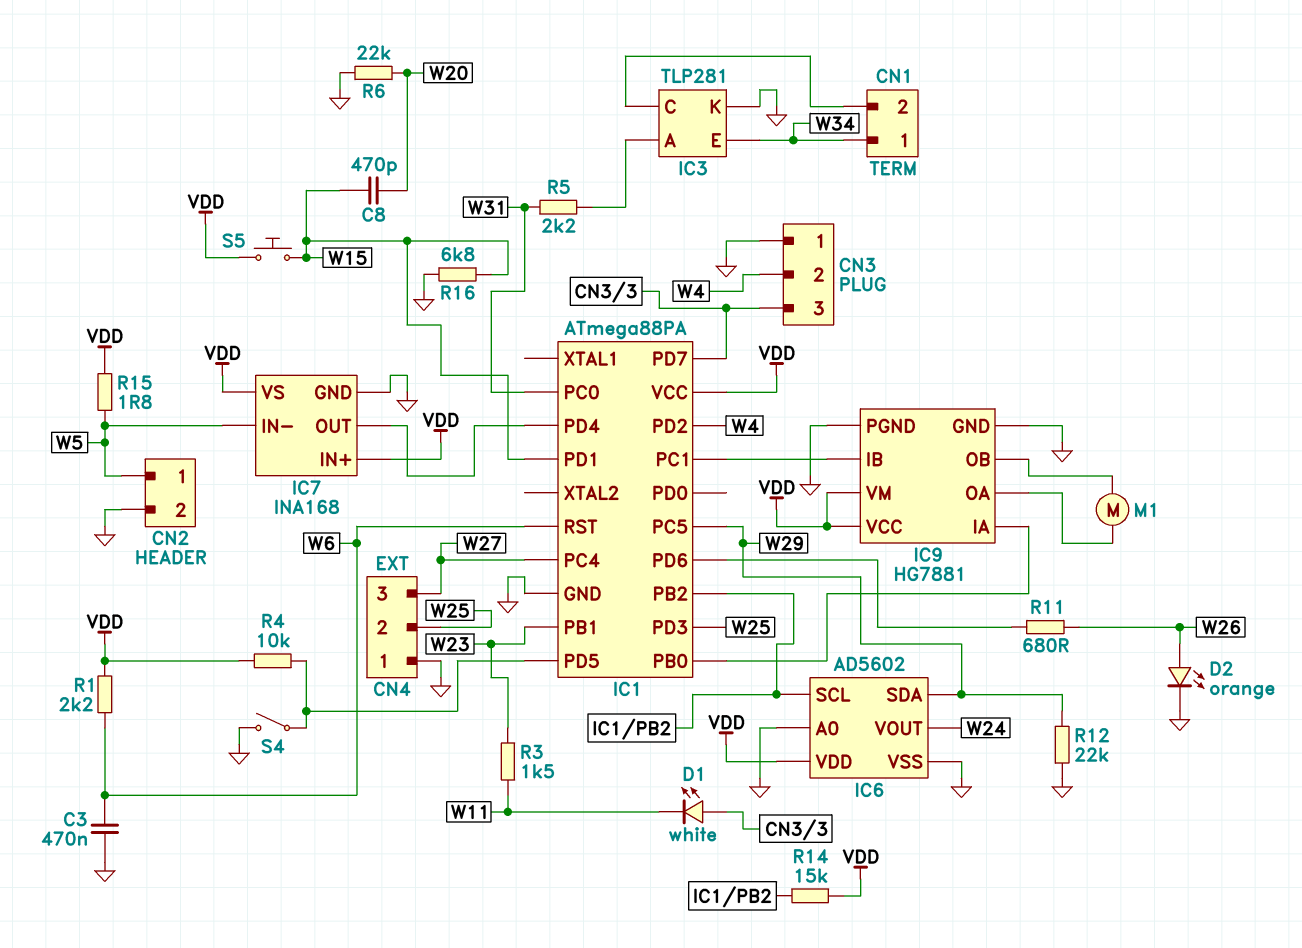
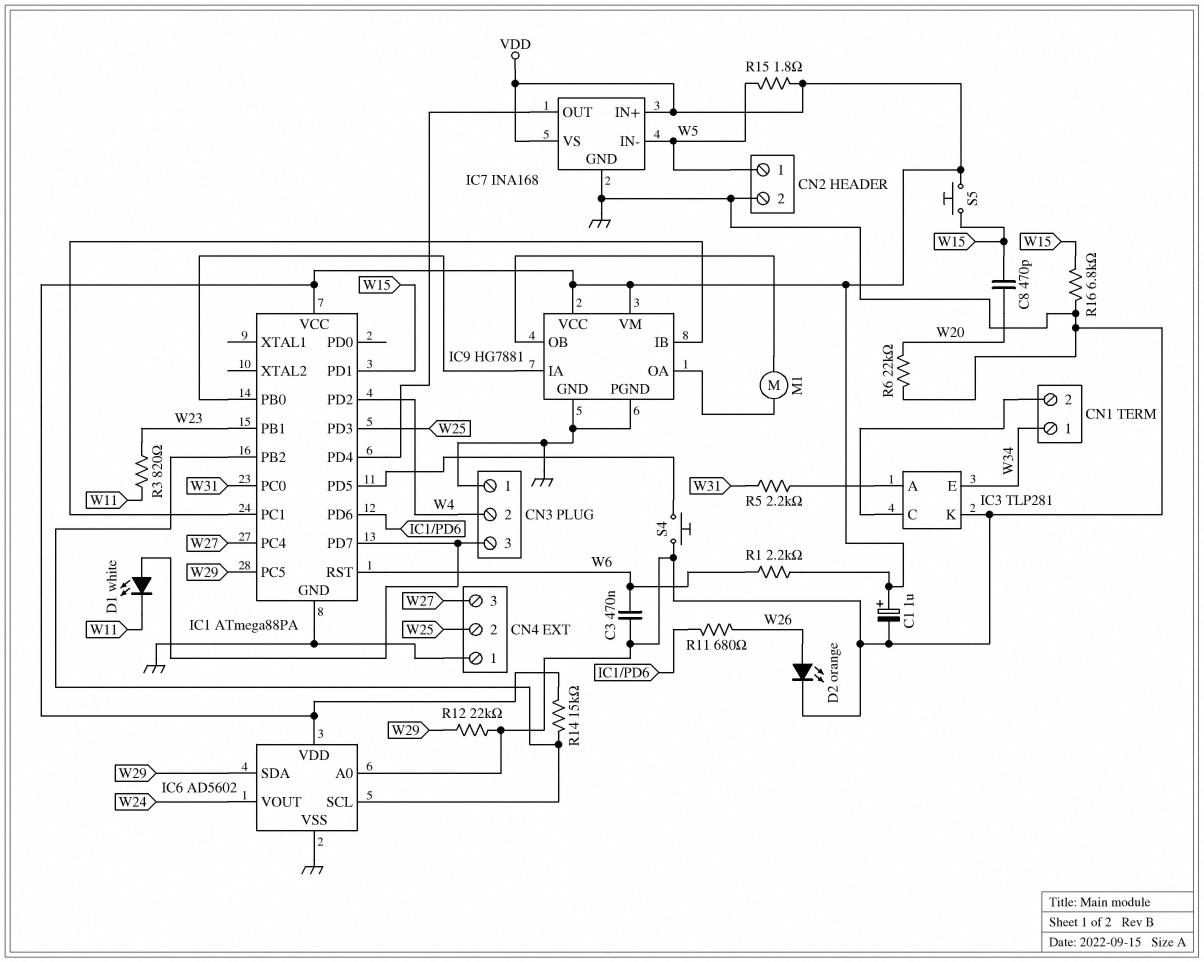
C1: none -> 1uF (plus VDD, minus GND)
R3: 1.5k (W11, W23) -> 820 (W11, W23)
R4: 10k (IC1/PD5, VDD) -> none
S4: switch (GND, IC1/PD5) -> button (GND, IC1/PD5)

